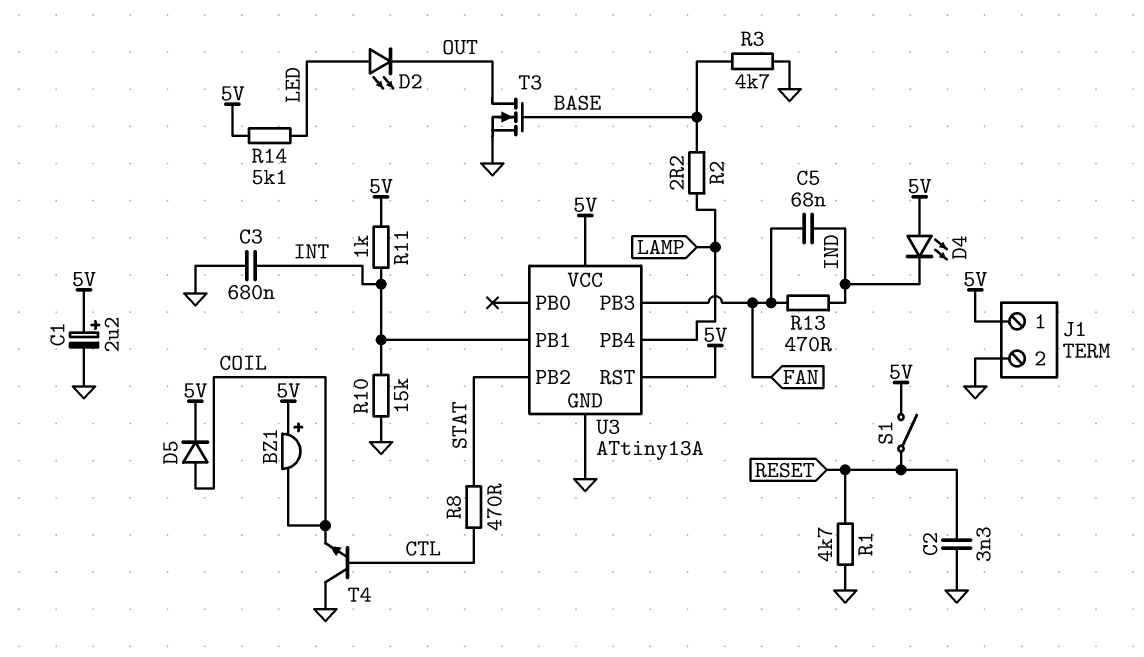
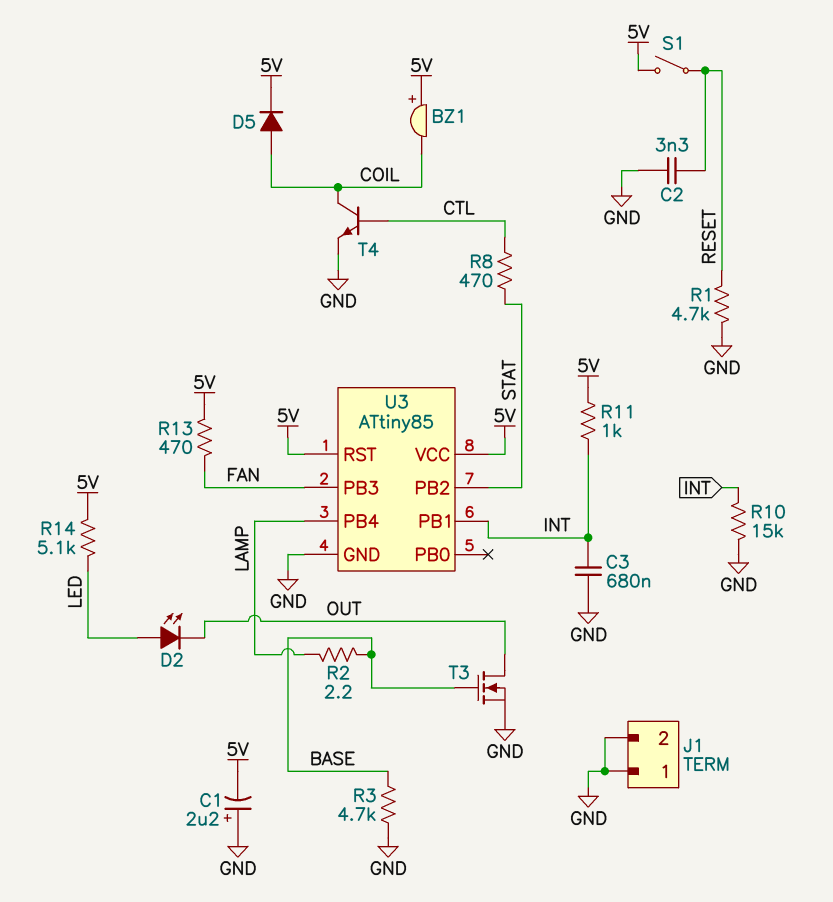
C1: 2.2uF (plus 5V, minus GND) -> 2.2uF (plus GND, minus 5V)
C5: 68nF (FAN, IND) -> none
D4: LED (A 5V, K IND) -> none
J1 pin 1: 5V -> GND
R13: 470 (FAN, IND) -> 470 (5V, FAN)
T4: NPN (B CTL, C GND, E COIL) -> NPN (B CTL, C COIL, E GND)
U3: ATtiny13A -> ATtiny85

